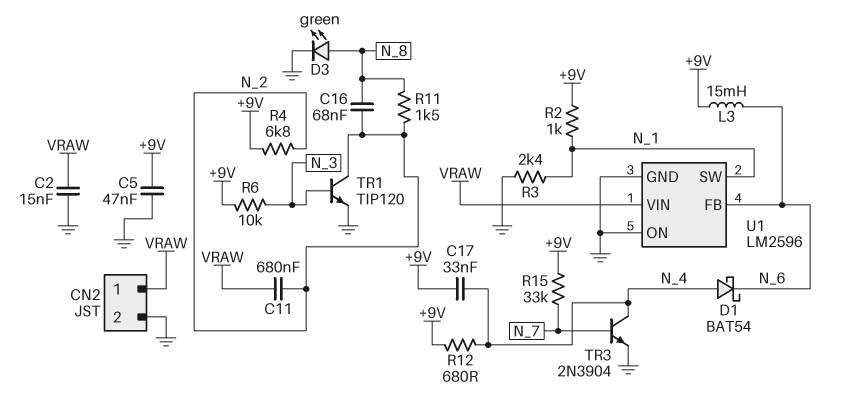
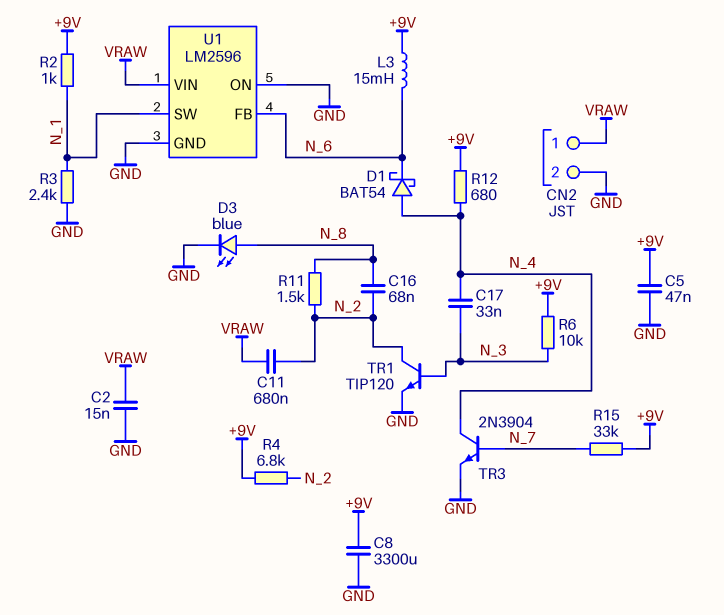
C8: none -> 3300uF (+9V, GND)
C17: 33nF (+9V, N_4) -> 33nF (N_3, N_4)
D3: LED green (A N_8, K GND) -> LED blue (A N_8, K GND)

